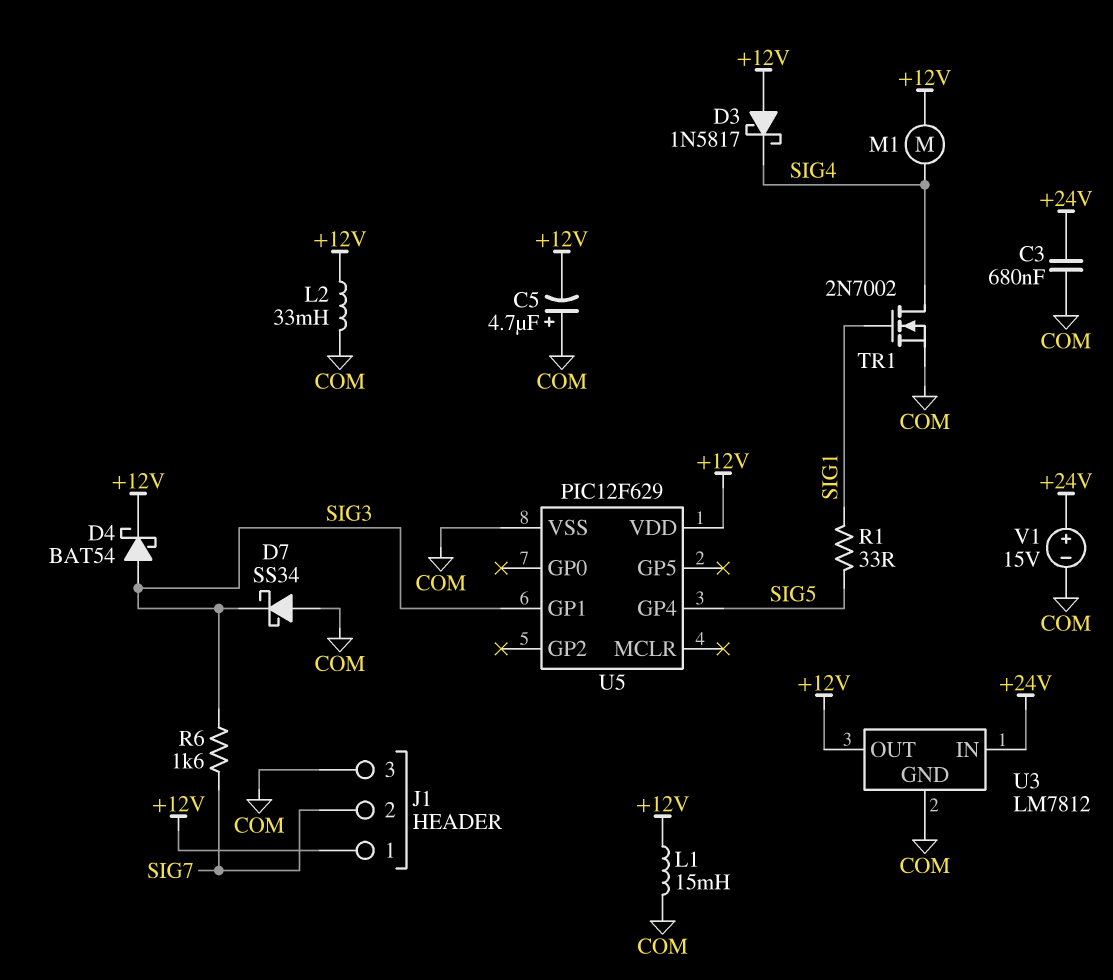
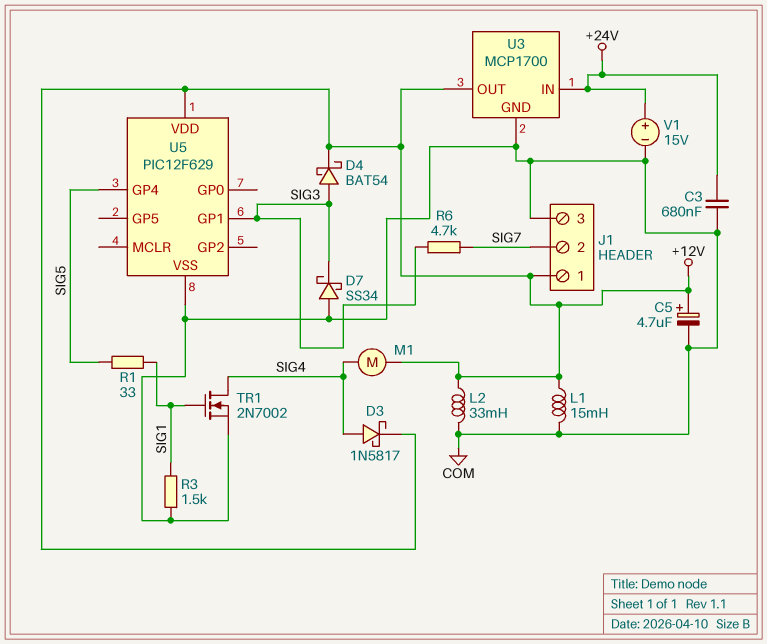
C5: 4.7uF (plus COM, minus +12V) -> 4.7uF (plus +12V, minus COM)
D3: schottky 1N5817 (A +12V, K SIG4) -> schottky 1N5817 (A SIG4, K +12V)
R3: none -> 1.5k (COM, SIG1)
R6: 1.6k (SIG3, SIG7) -> 4.7k (SIG3, SIG7)
U3: LM7812 -> MCP1700

